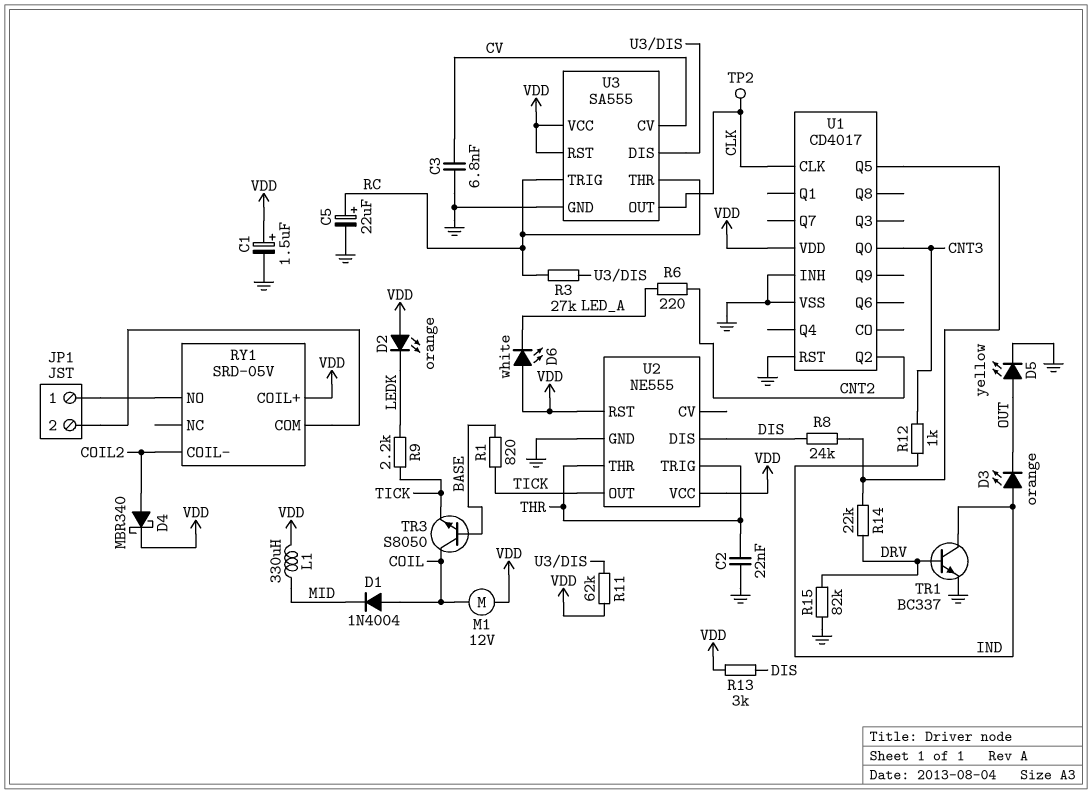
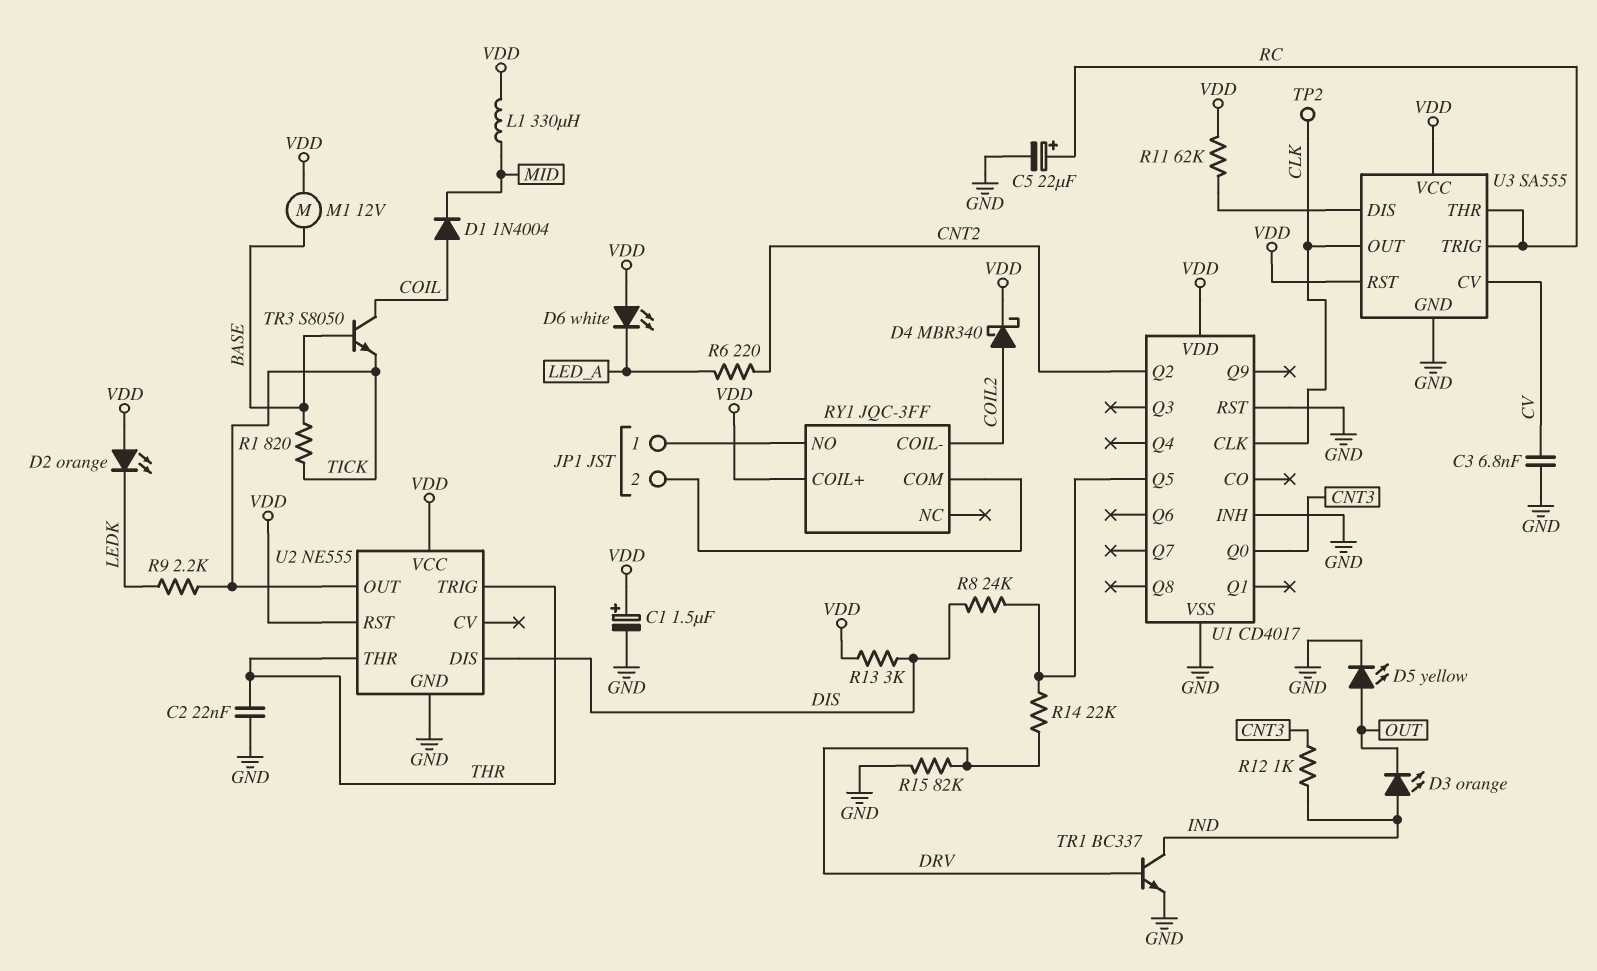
M1: motor 12V (COIL, VDD) -> motor 12V (BASE, VDD)
R3: 27k (RC, U3/DIS) -> none
RY1: SRD-05V -> JQC-3FF

